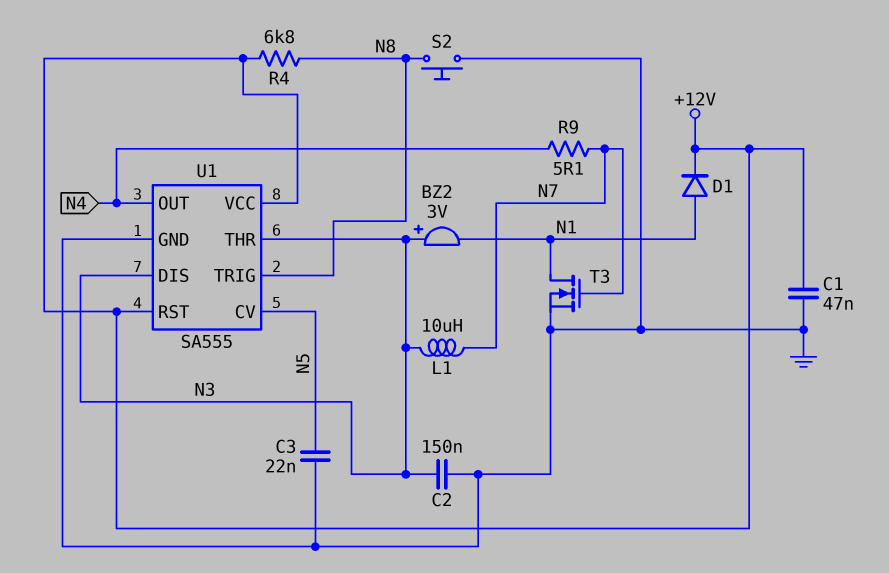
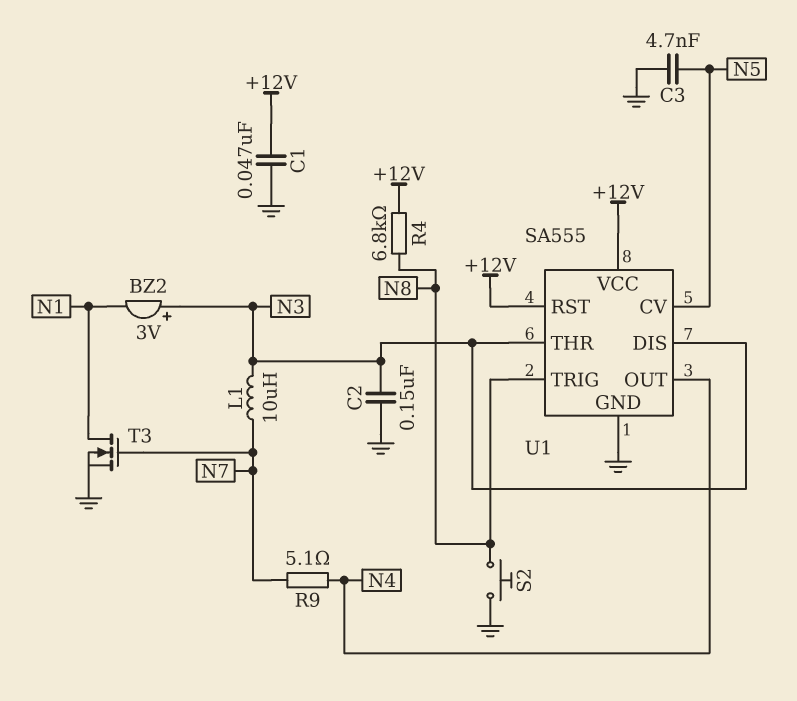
C3: 22nF (GND, N5) -> 4.7nF (GND, N5)
D1: diode (A N1, K +12V) -> none

